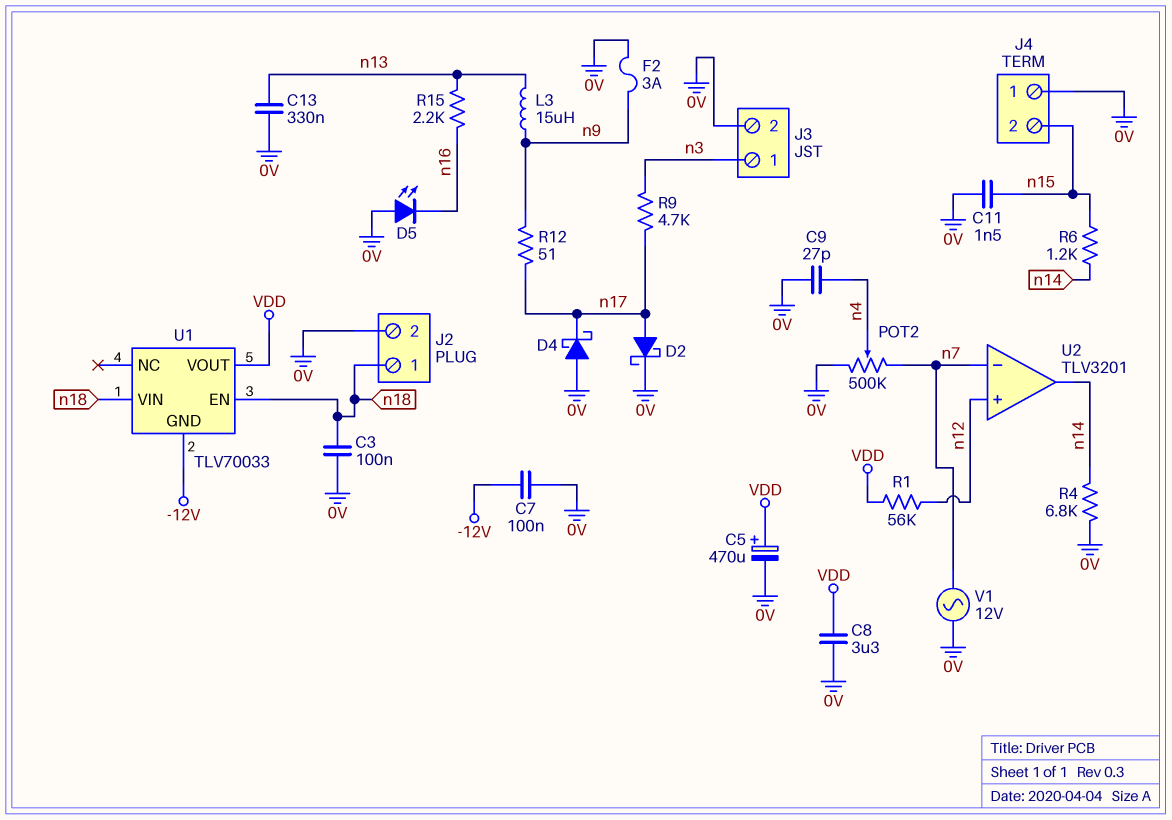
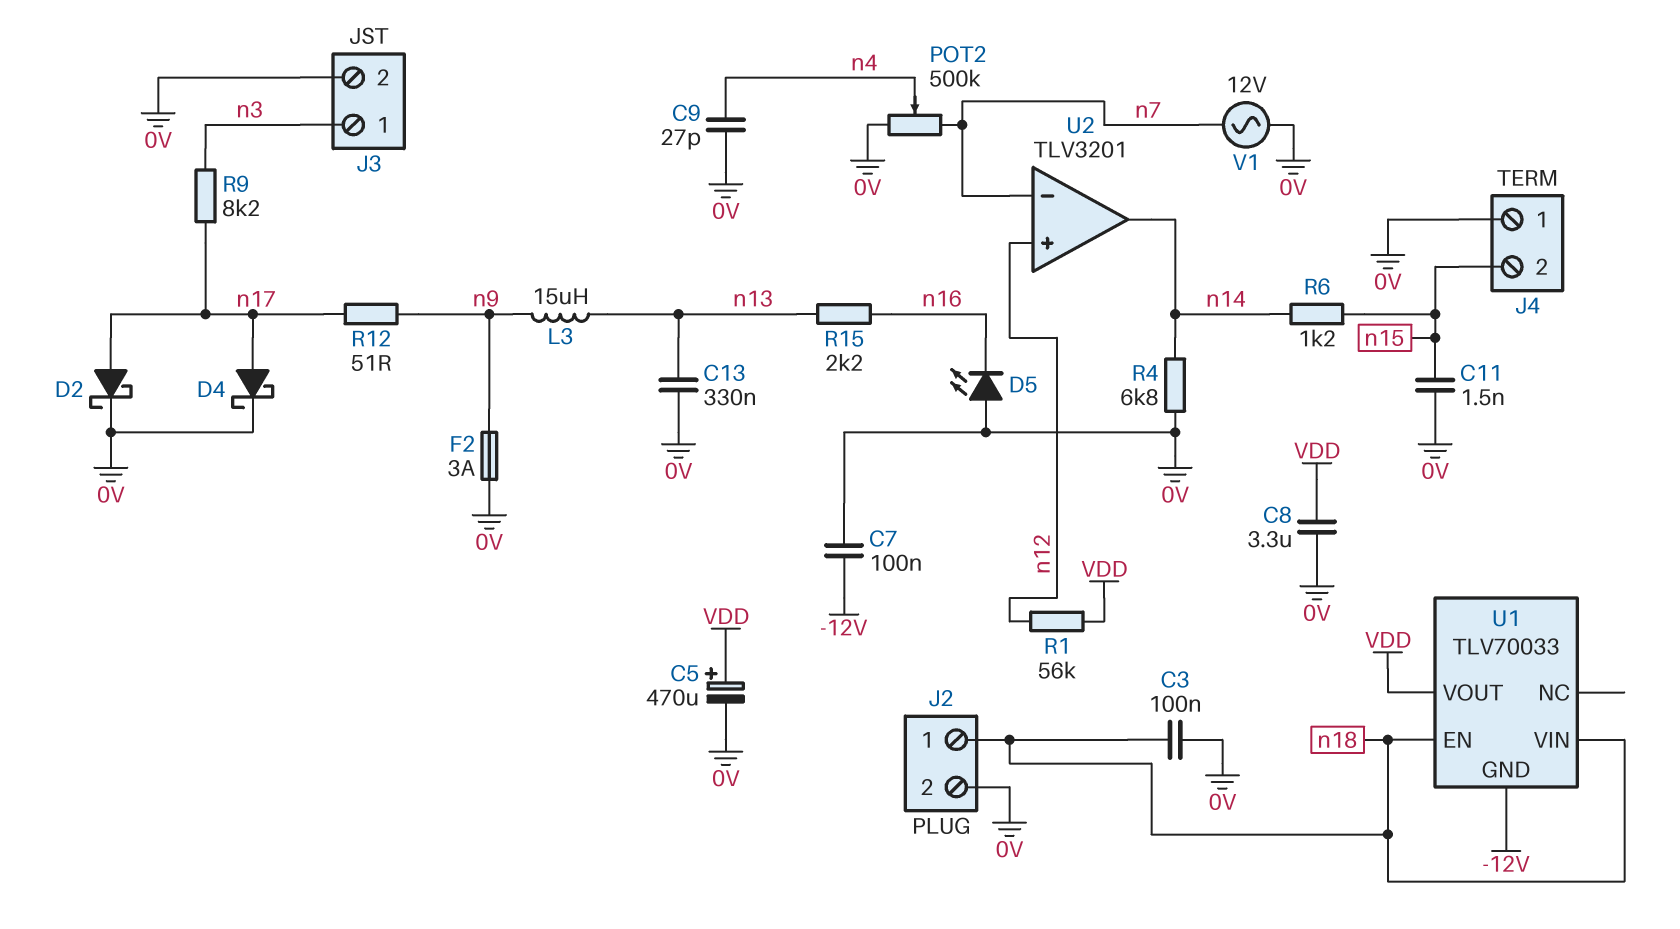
D4: schottky (A 0V, K n17) -> schottky (A n17, K 0V)
R9: 4.7k (n3, n17) -> 8.2k (n3, n17)

